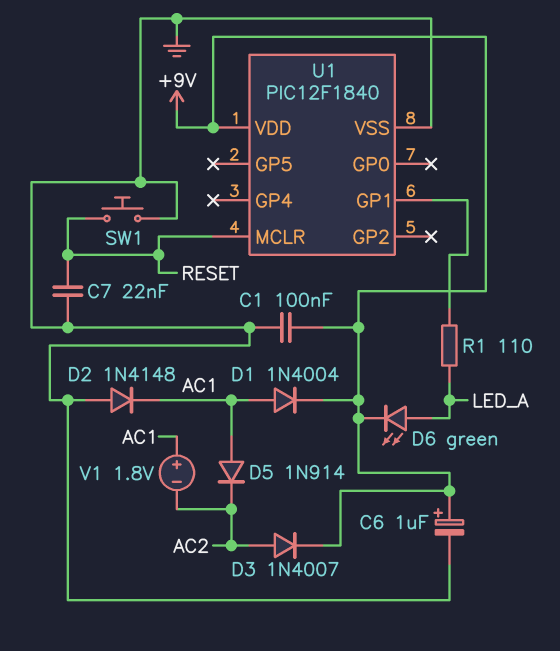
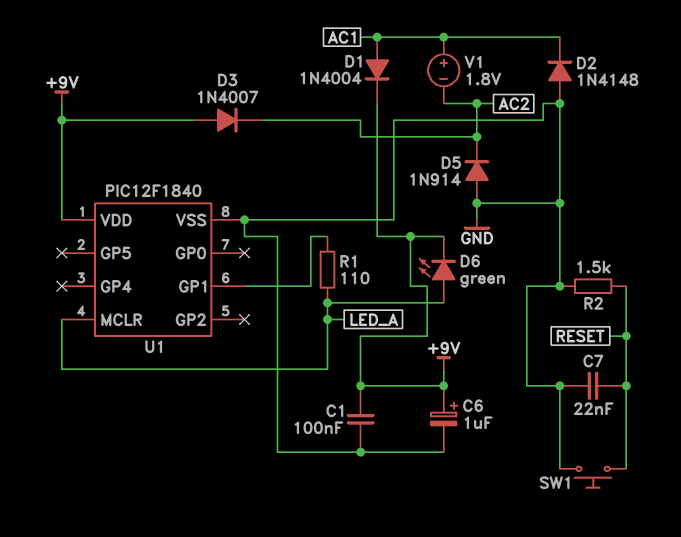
D3: diode 1N4007 (A AC2, K +9V) -> diode 1N4007 (A +9V, K AC2)
D5: diode 1N914 (A AC1, K AC2) -> diode 1N914 (A GND, K AC2)
R2: none -> 1.5k (GND, RESET)
U1 pin MCLR: RESET -> LED_A

